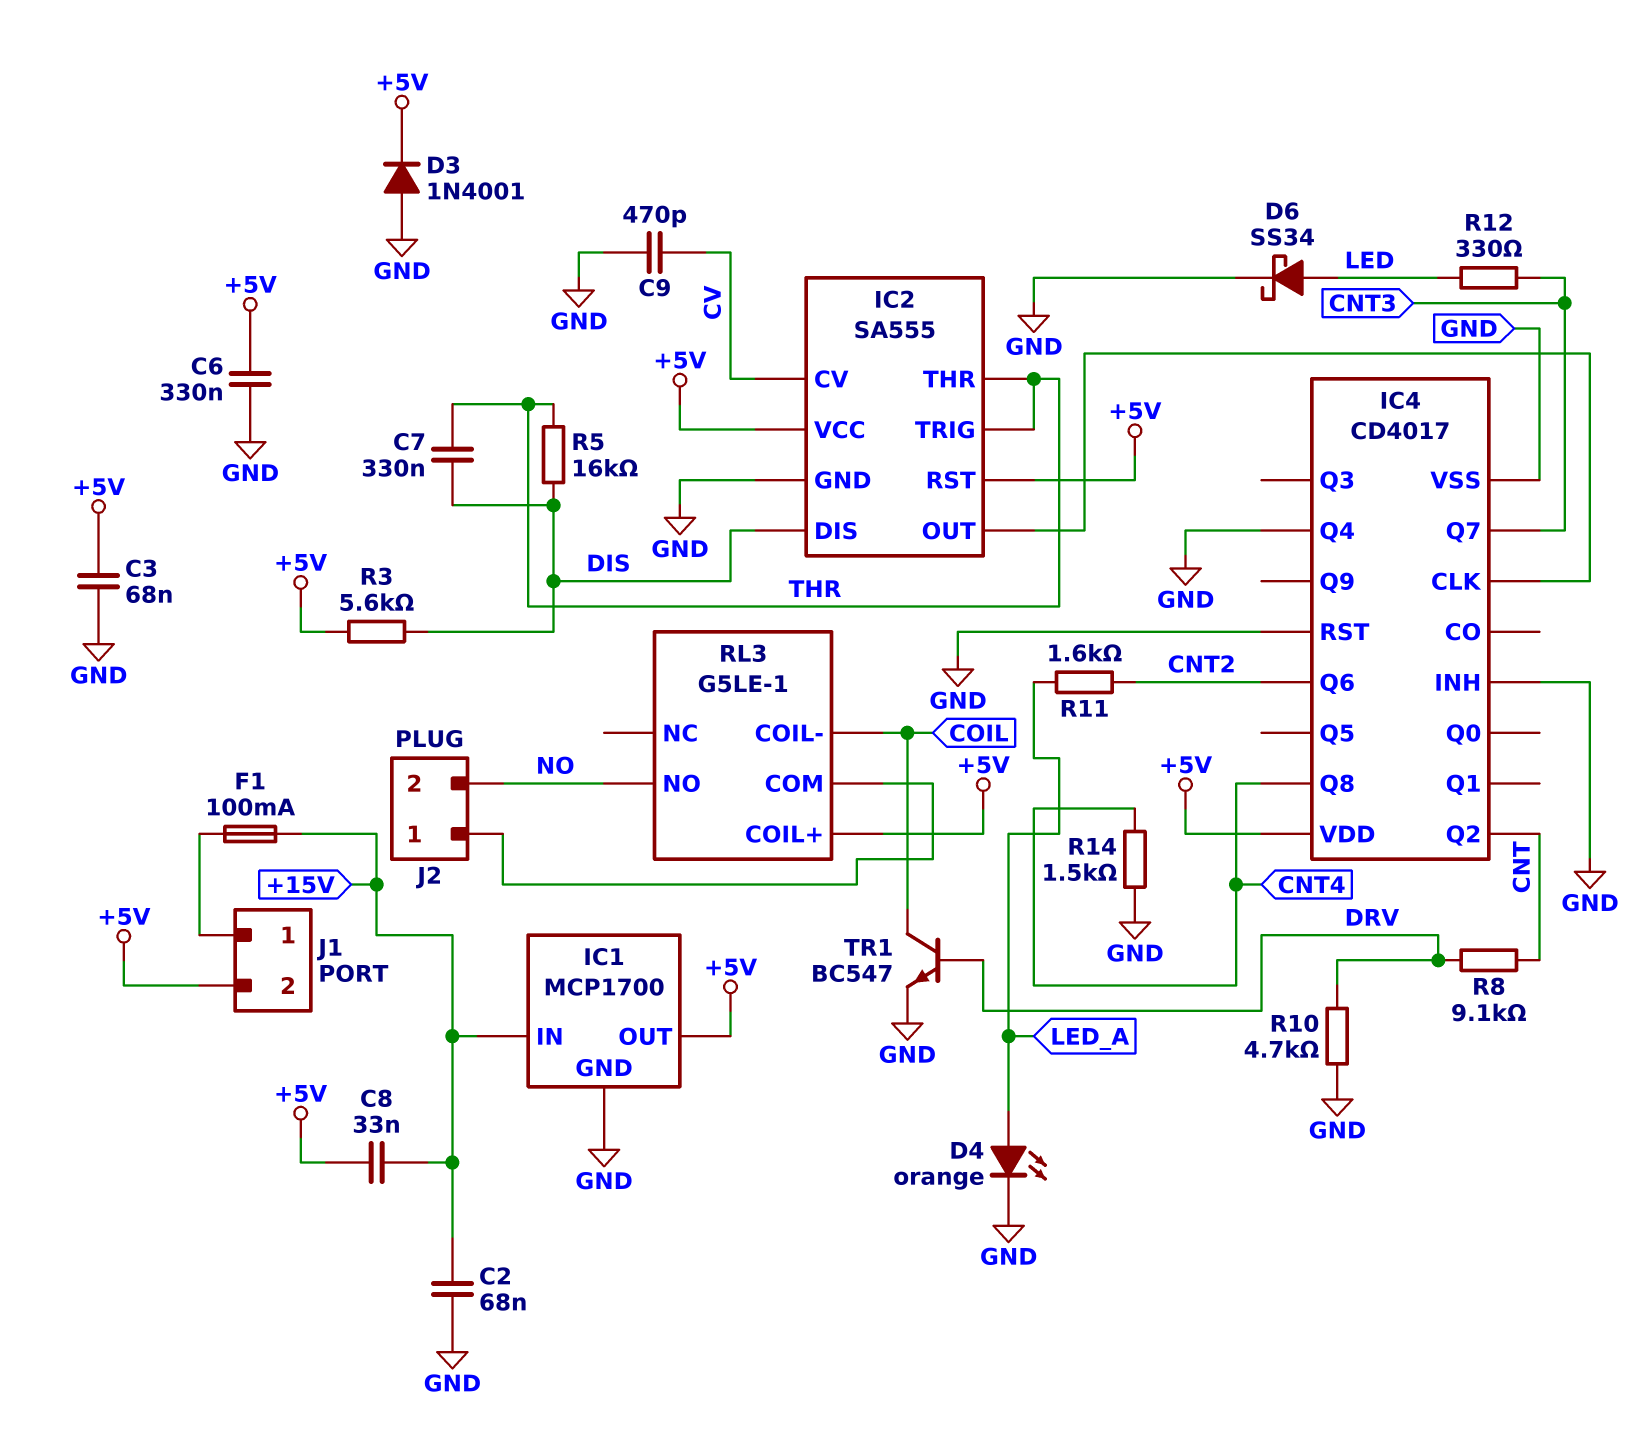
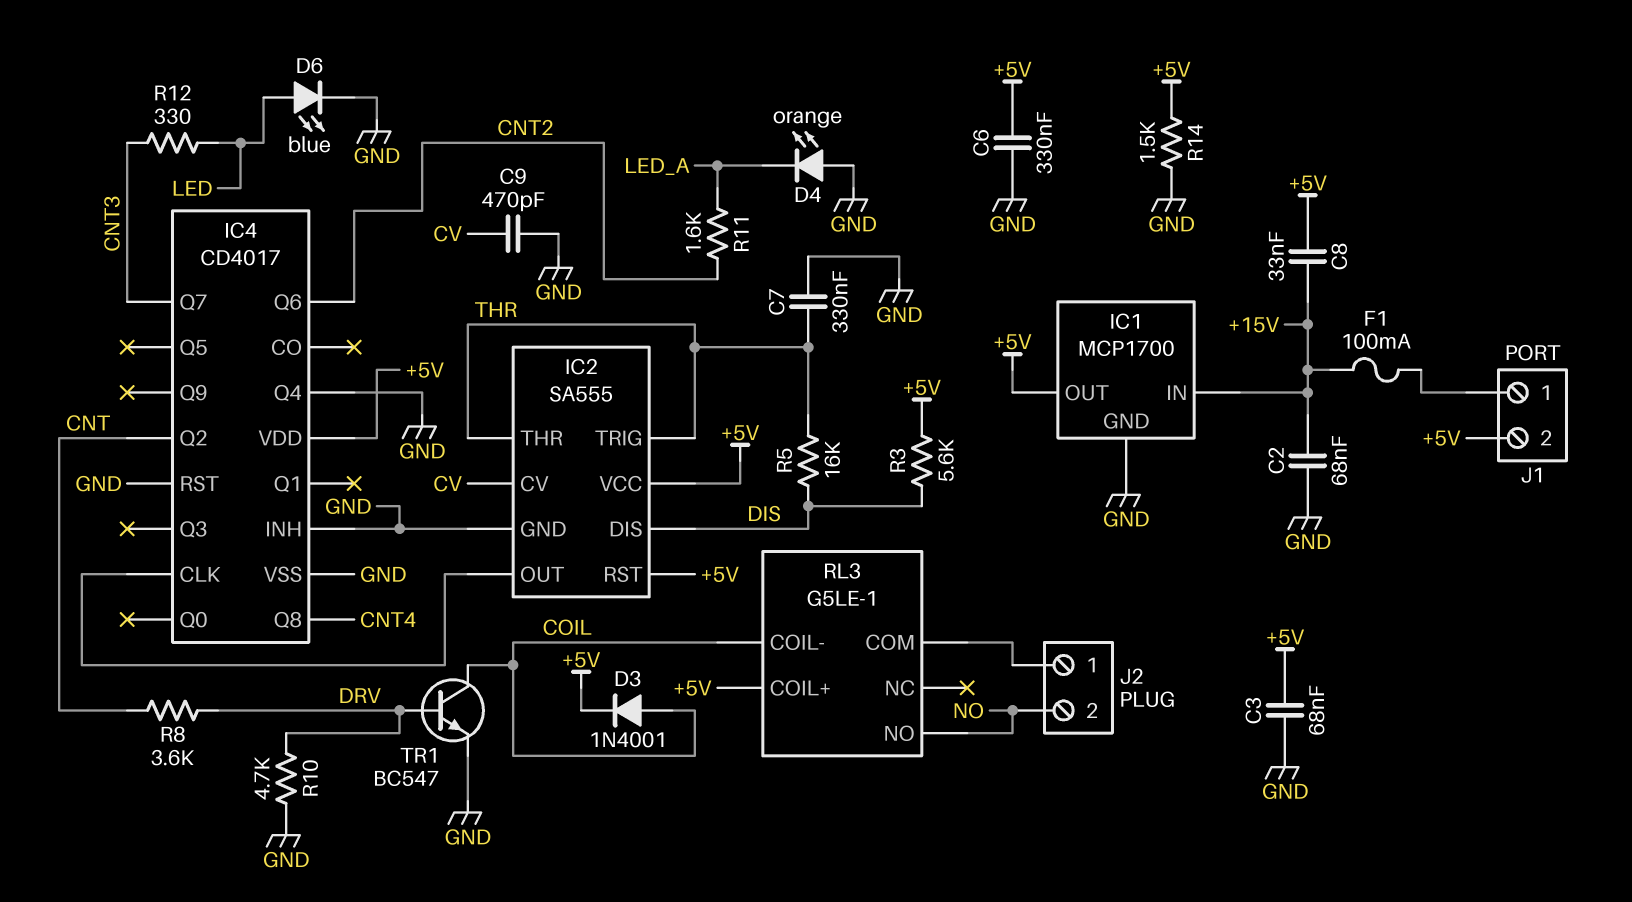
C7: 330nF (DIS, THR) -> 330nF (GND, THR)
D3: diode 1N4001 (A GND, K +5V) -> diode 1N4001 (A COIL, K +5V)
D4: LED orange (A LED_A, K GND) -> LED orange (A GND, K LED_A)
D6: schottky SS34 (A LED, K GND) -> LED blue (A LED, K GND)
R8: 9.1k (CNT, DRV) -> 3.6k (CNT, DRV)
R14: 1.5k (CNT4, GND) -> 1.5k (+5V, GND)

